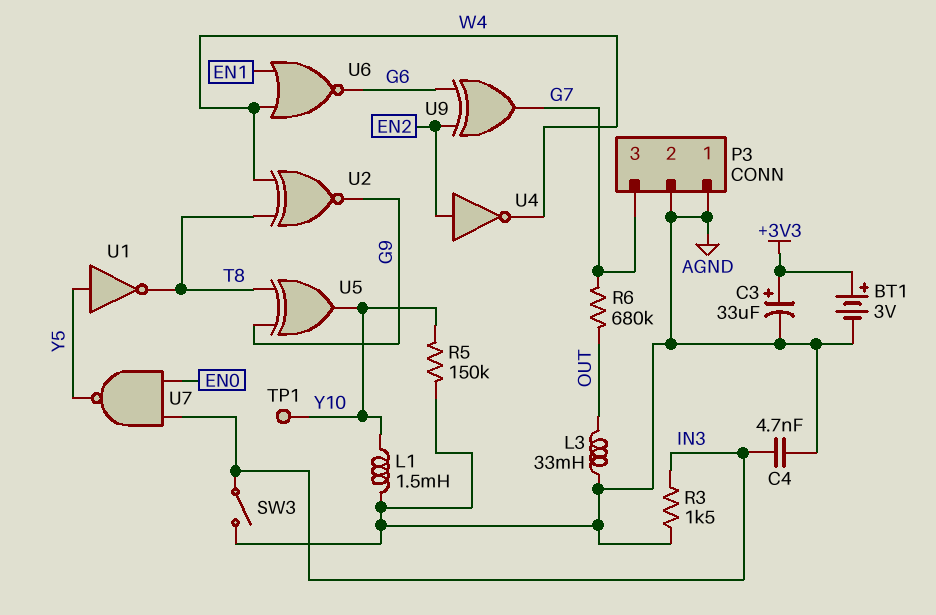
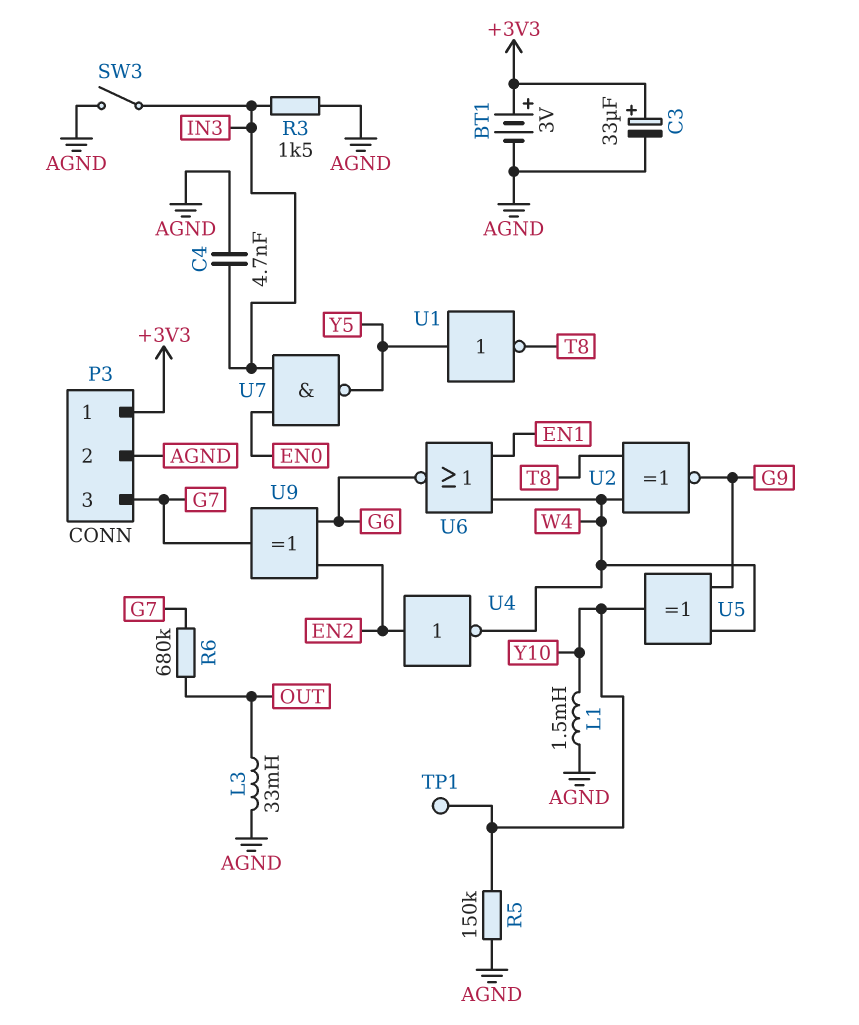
P3 pin 1: AGND -> +3V3
U5: XOR (in G9, in T8, out Y10) -> XOR (in G9, in W4, out Y10)

